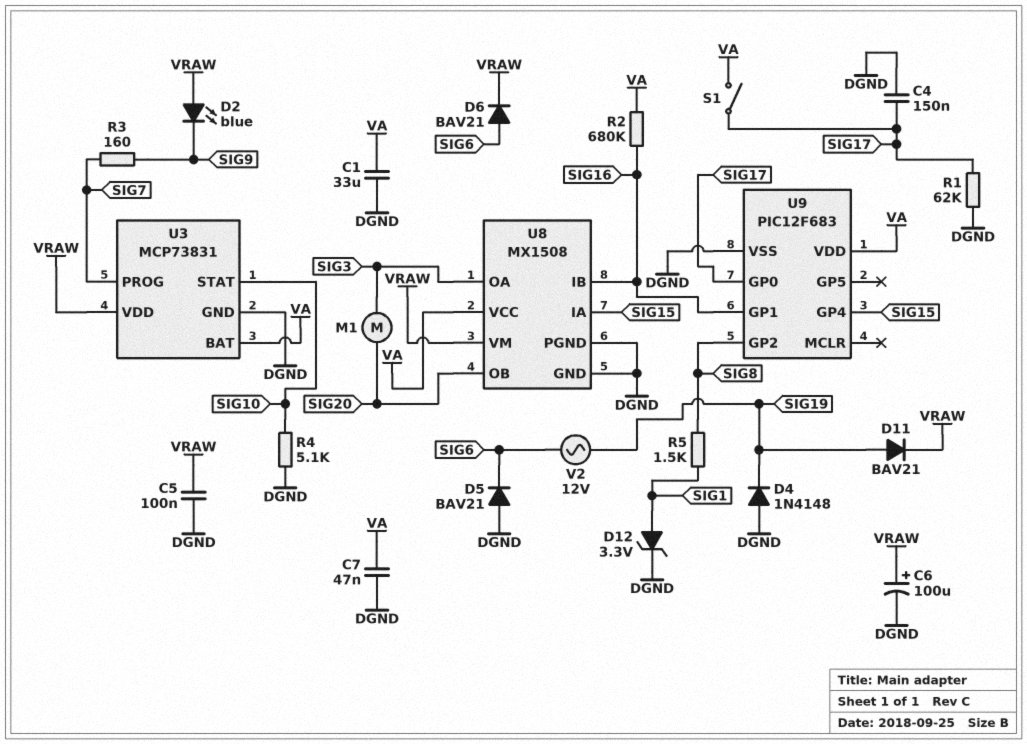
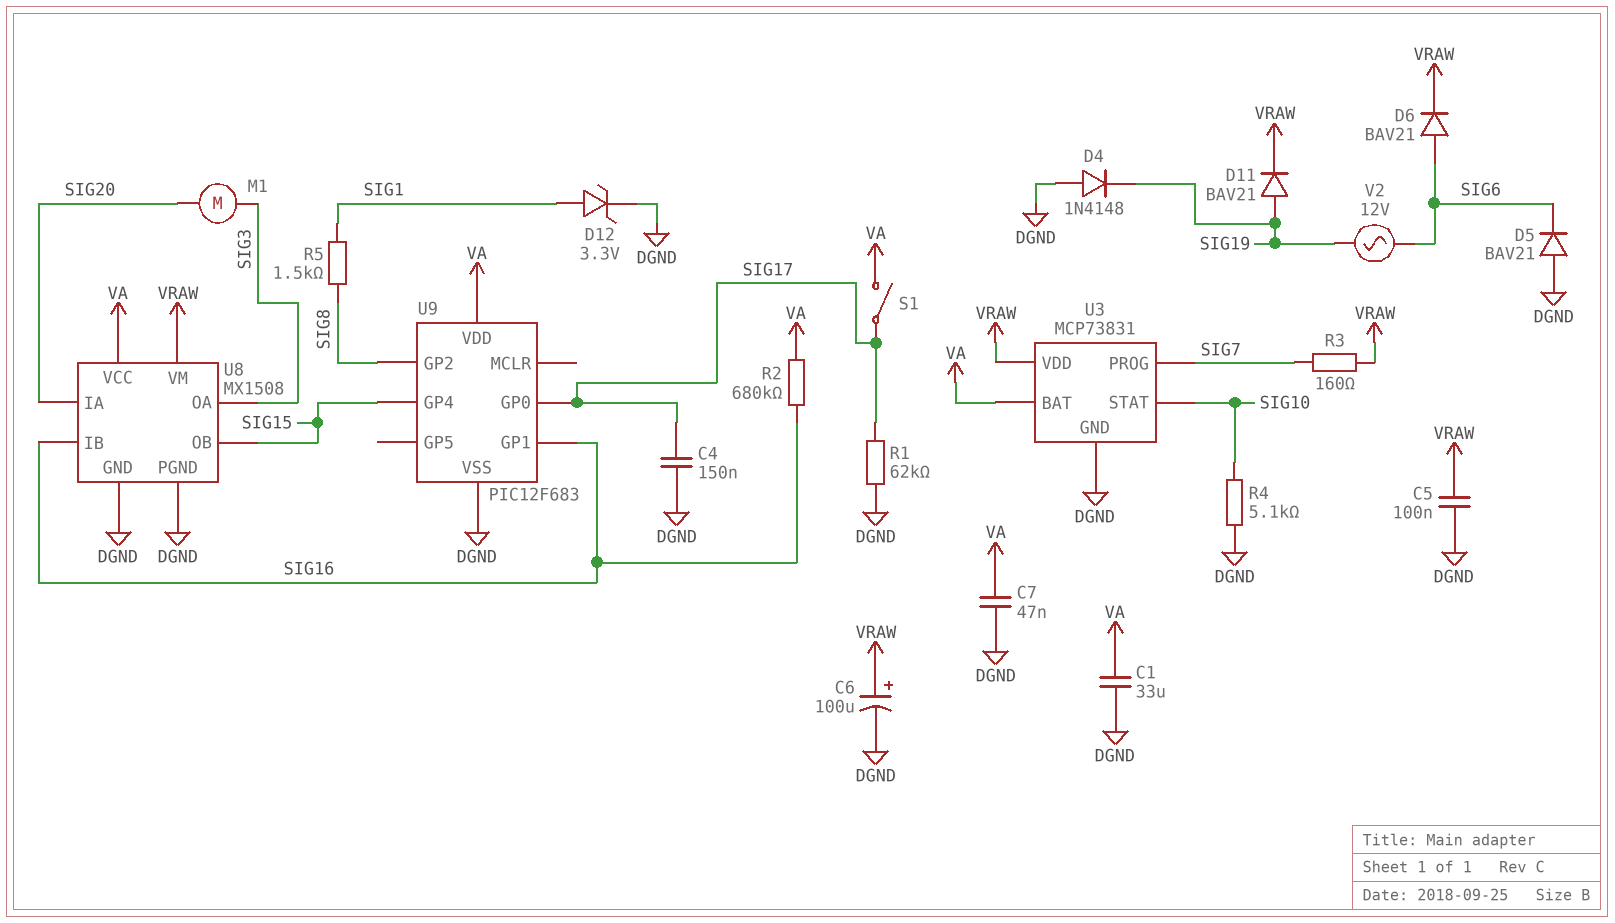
D2: LED blue (A VRAW, K SIG9) -> none
R3: 160 (SIG7, SIG9) -> 160 (SIG7, VRAW)
U8 pin IA: SIG15 -> SIG20
U8 pin OB: SIG20 -> SIG15

